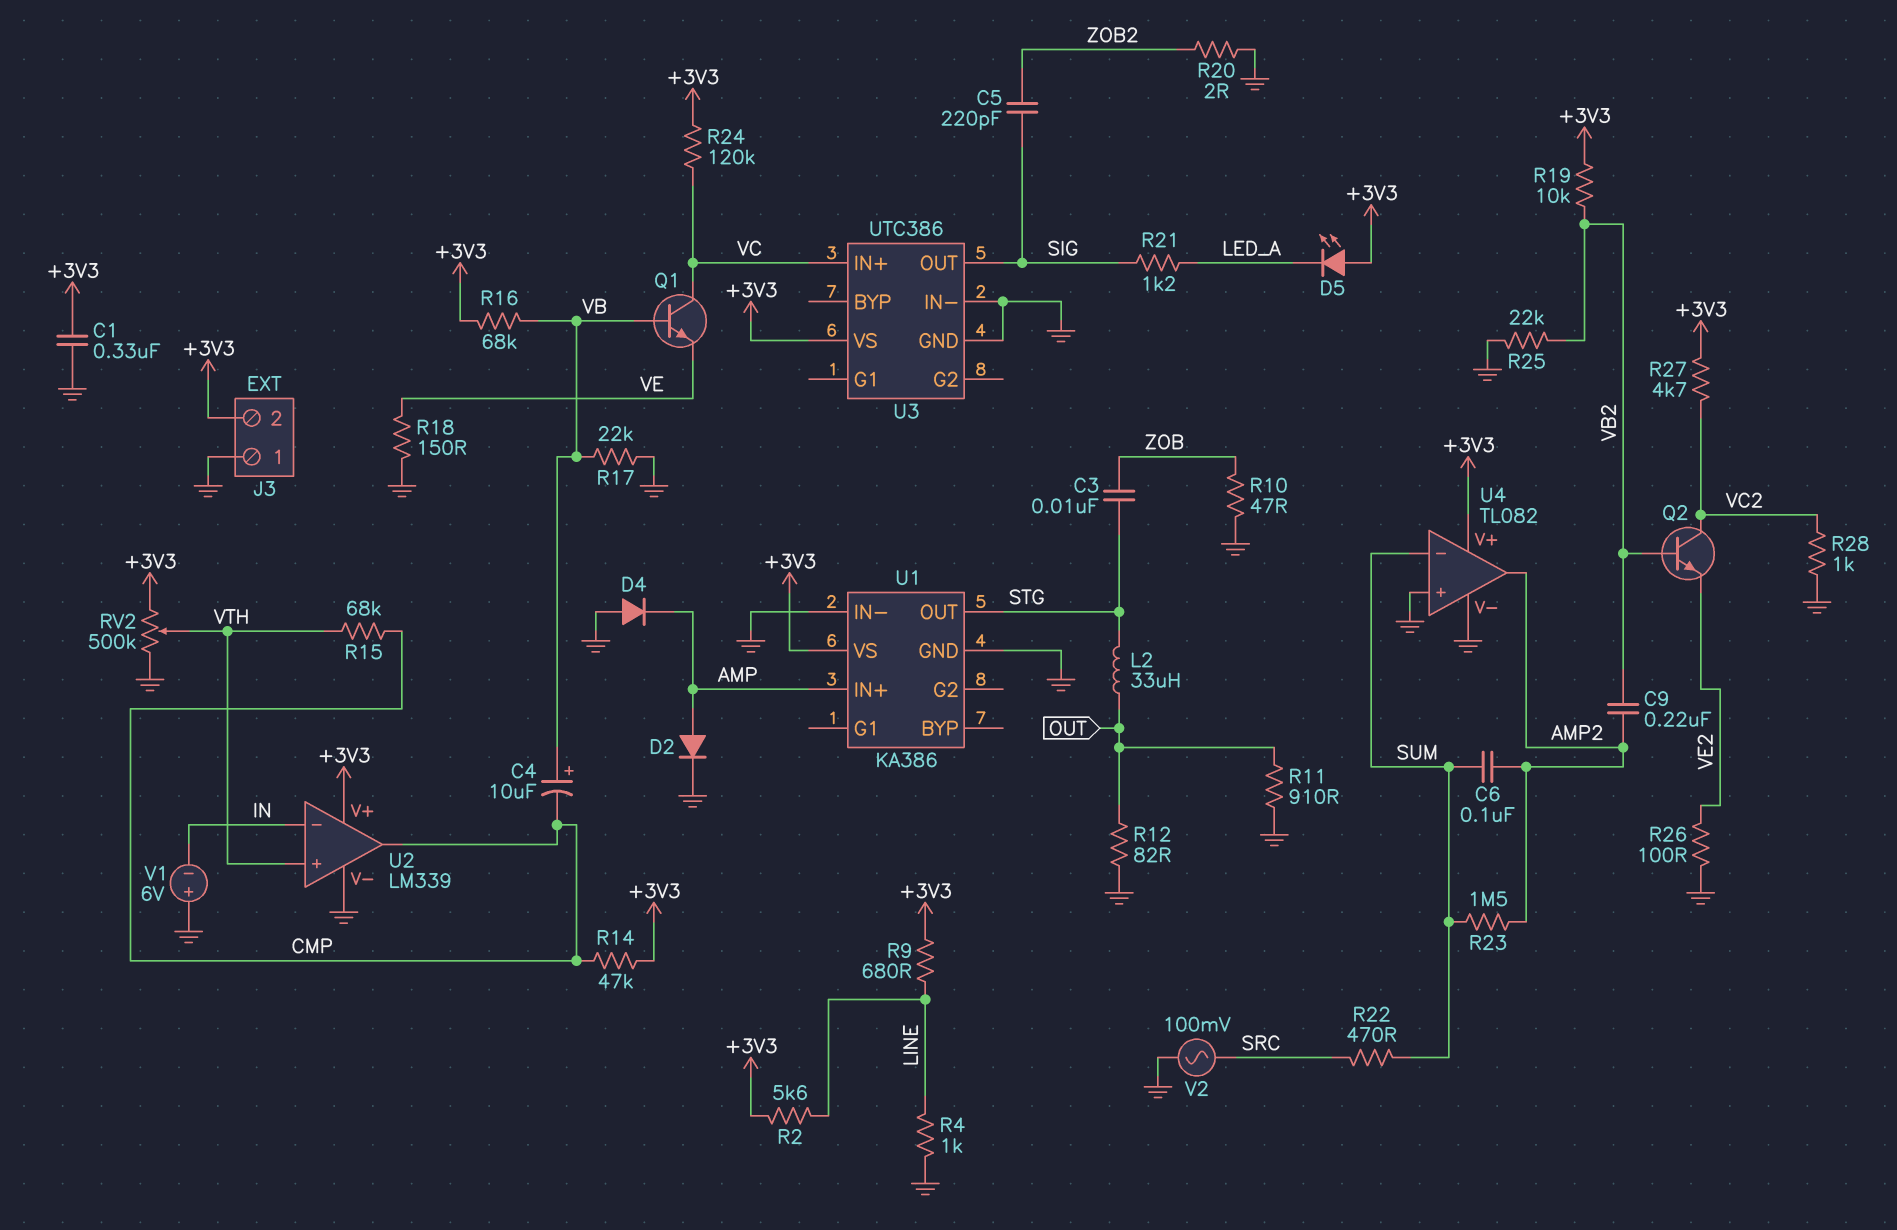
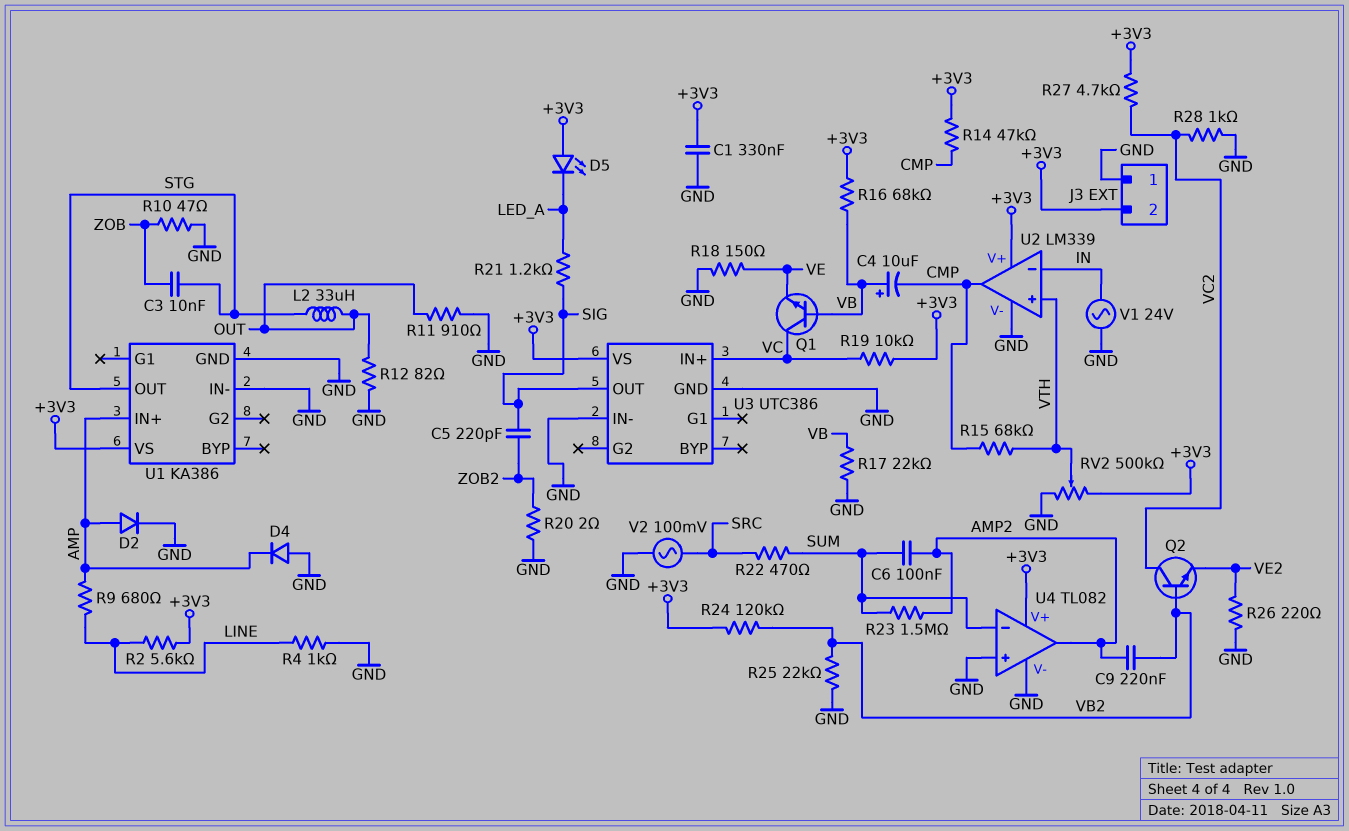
R9: 680 (+3V3, LINE) -> 680 (AMP, LINE)
R19: 10k (+3V3, VB2) -> 10k (+3V3, VC)
R24: 120k (+3V3, VC) -> 120k (+3V3, VB2)
R26: 100 (GND, VE2) -> 220 (GND, VE2)
V1: 6V (plus GND, minus IN) -> AC 24V (GND, IN)

